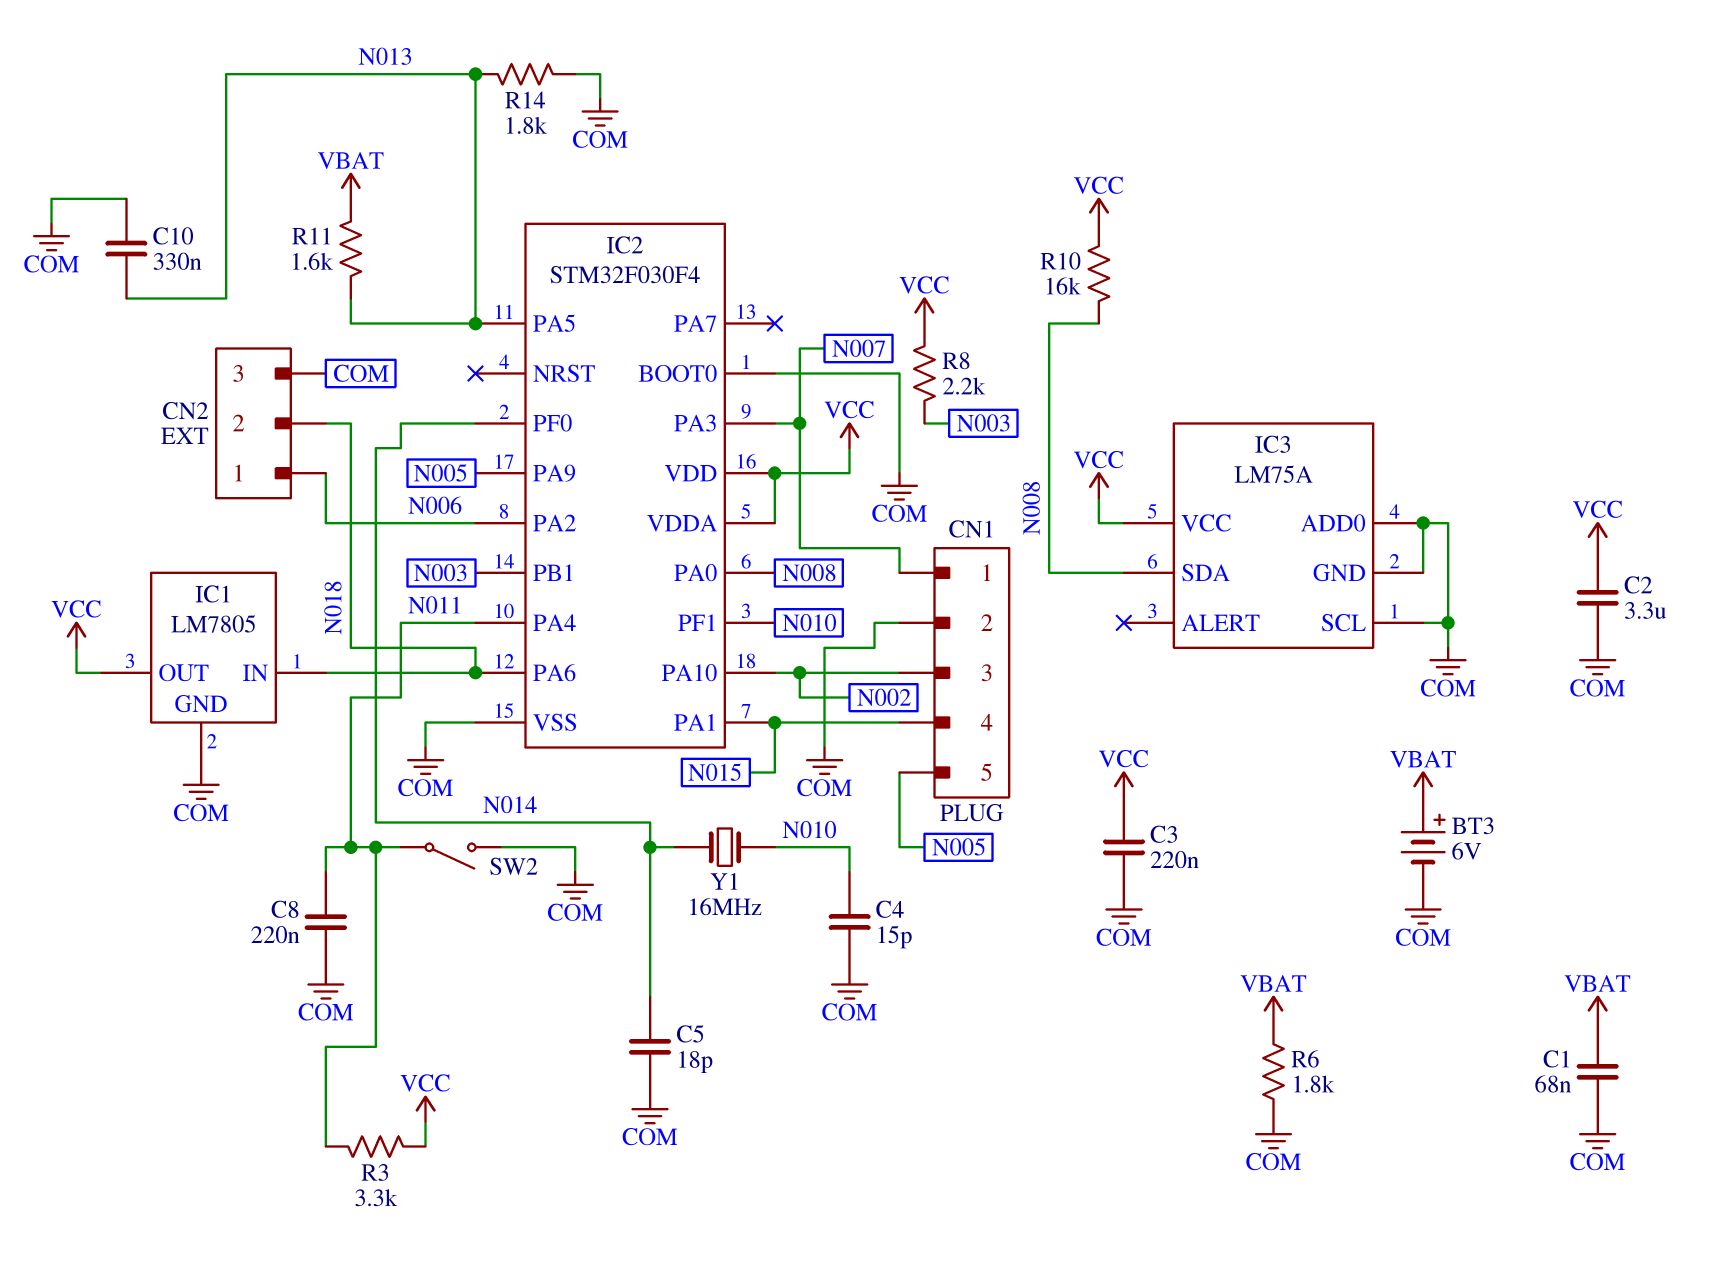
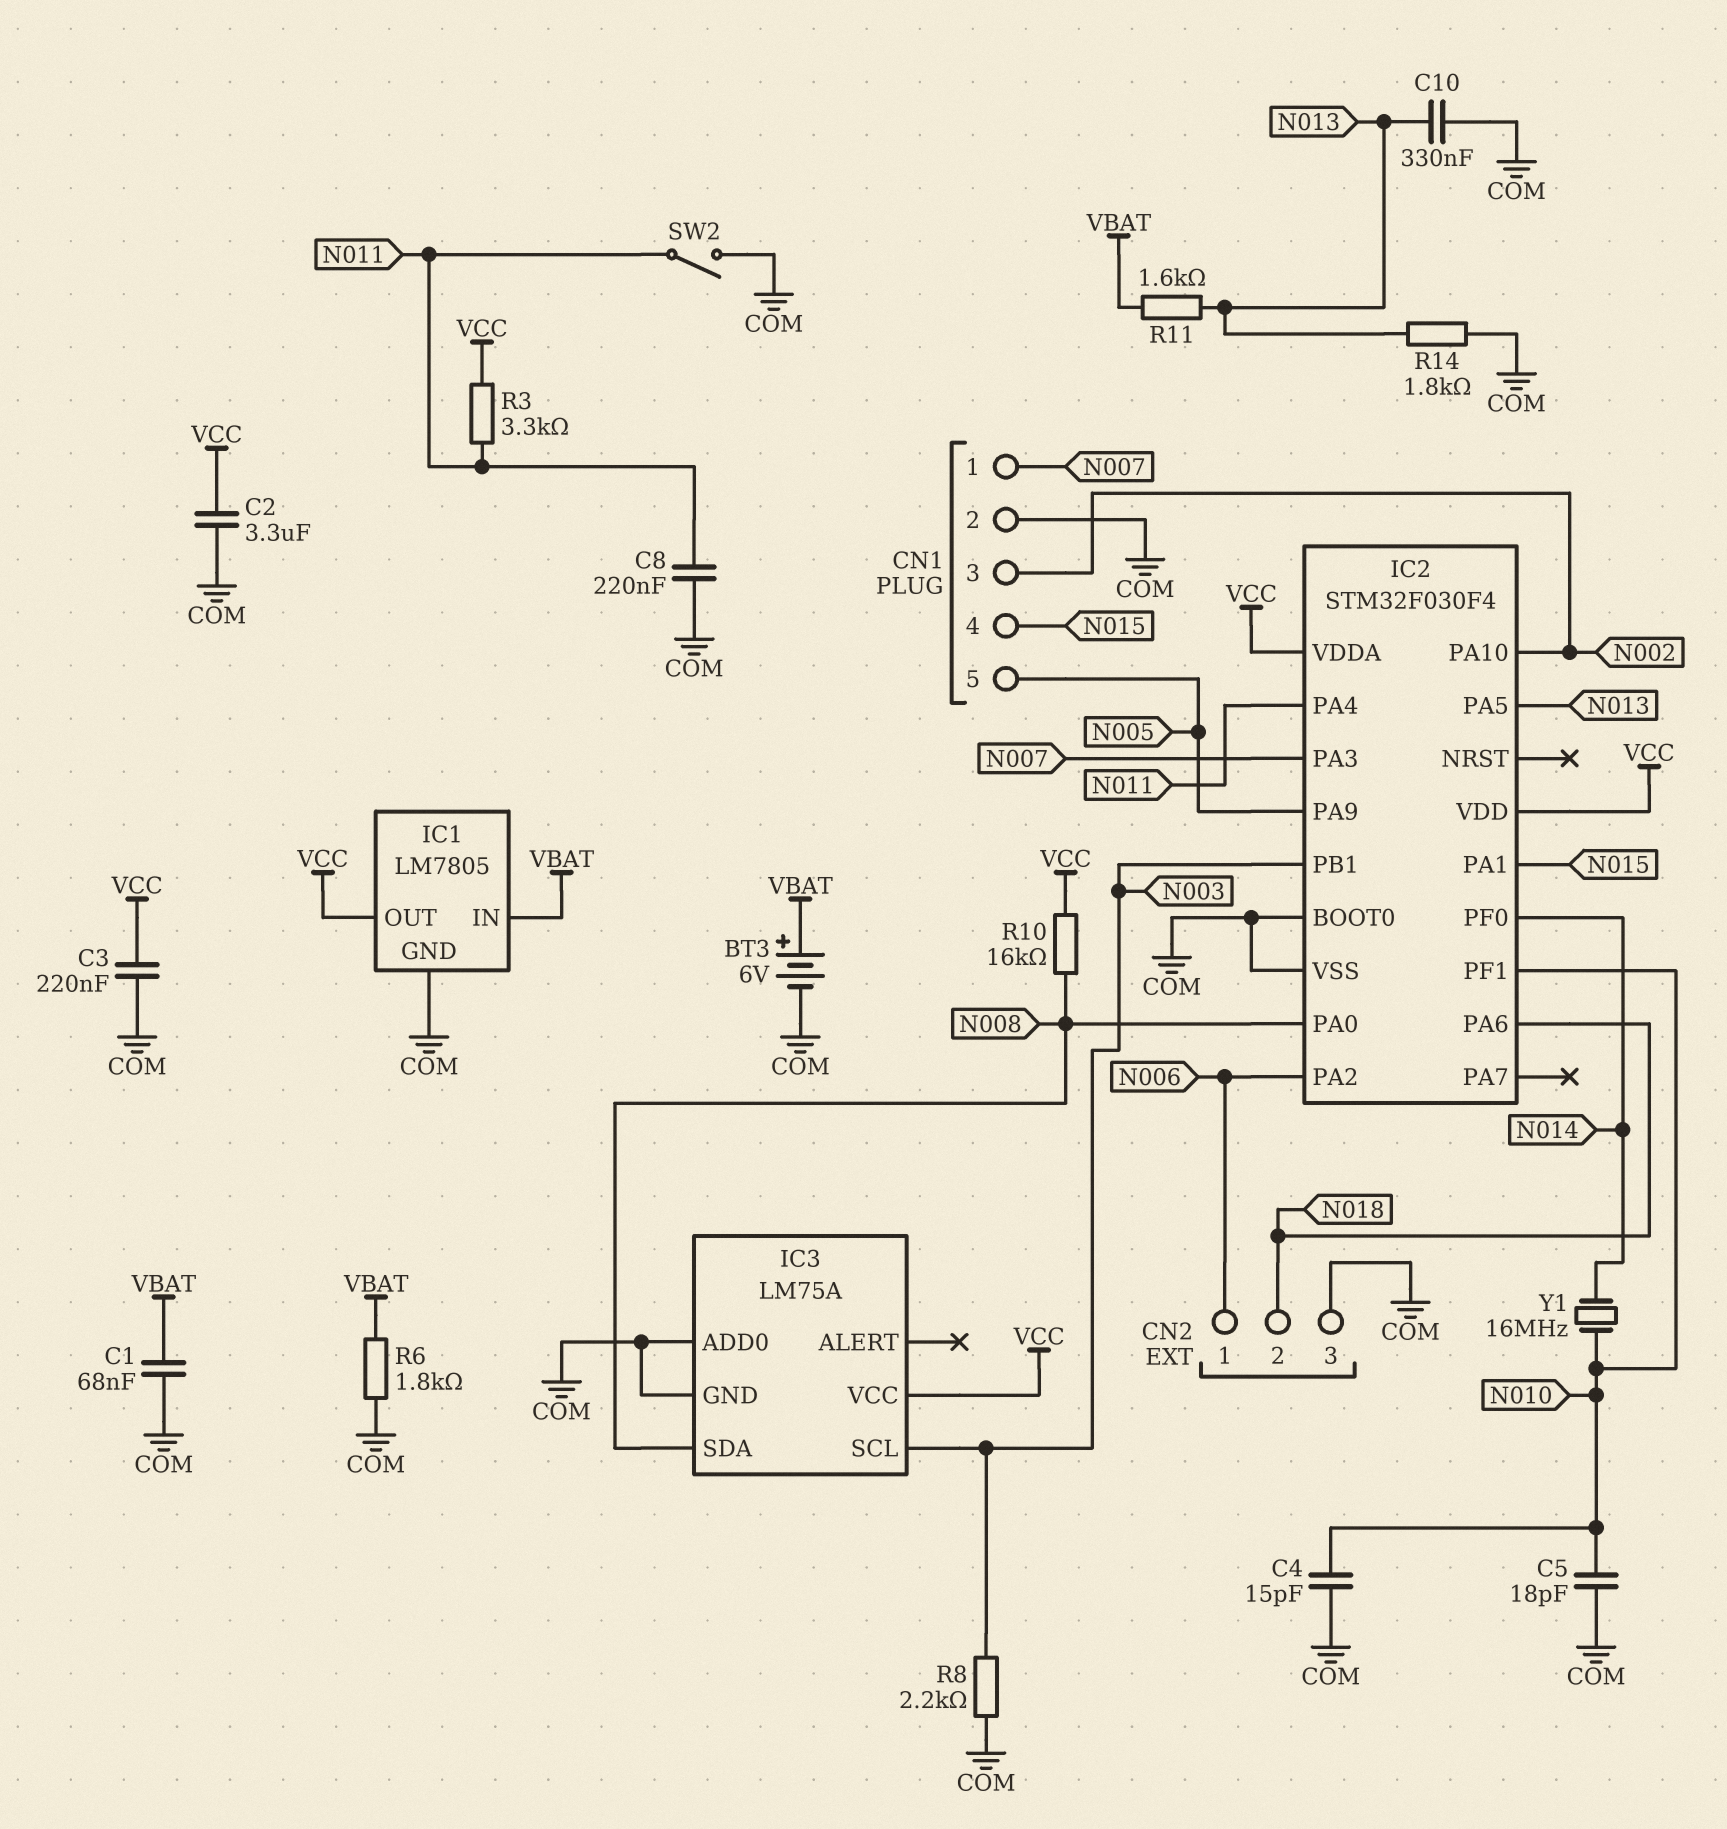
C5: 18pF (COM, N014) -> 18pF (COM, N010)
IC1 pin IN: N018 -> VBAT
IC3 pin SCL: COM -> N003
R8: 2.2k (N003, VCC) -> 2.2k (COM, N003)

